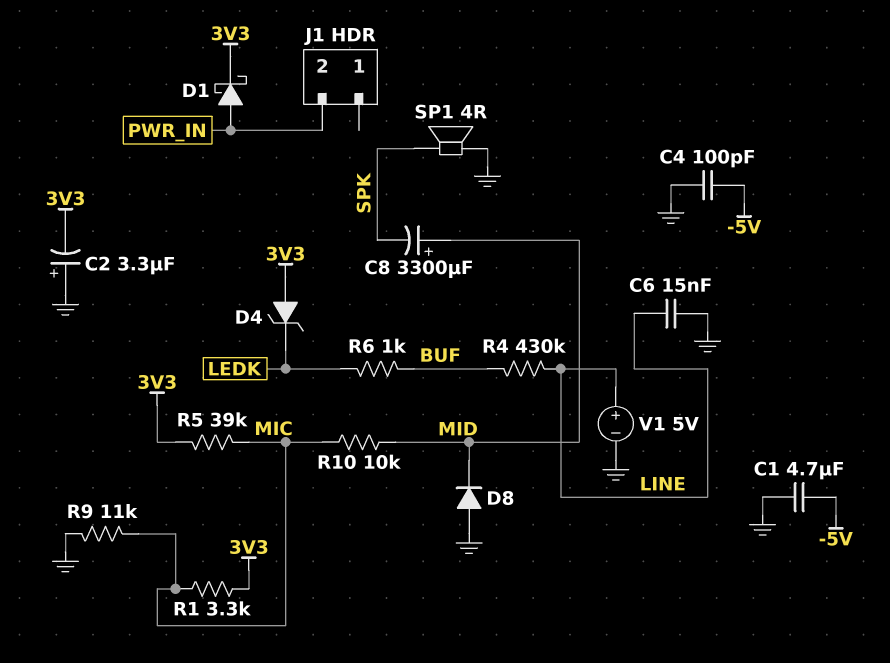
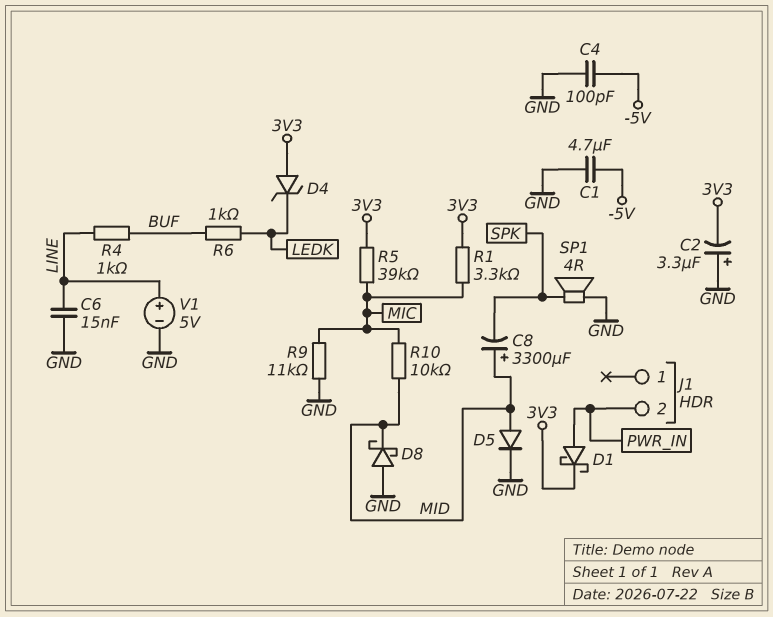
D5: none -> diode (A MID, K GND)
D8: diode (A GND, K MID) -> schottky (A GND, K MID)
R4: 430k (BUF, LINE) -> 1k (BUF, LINE)

